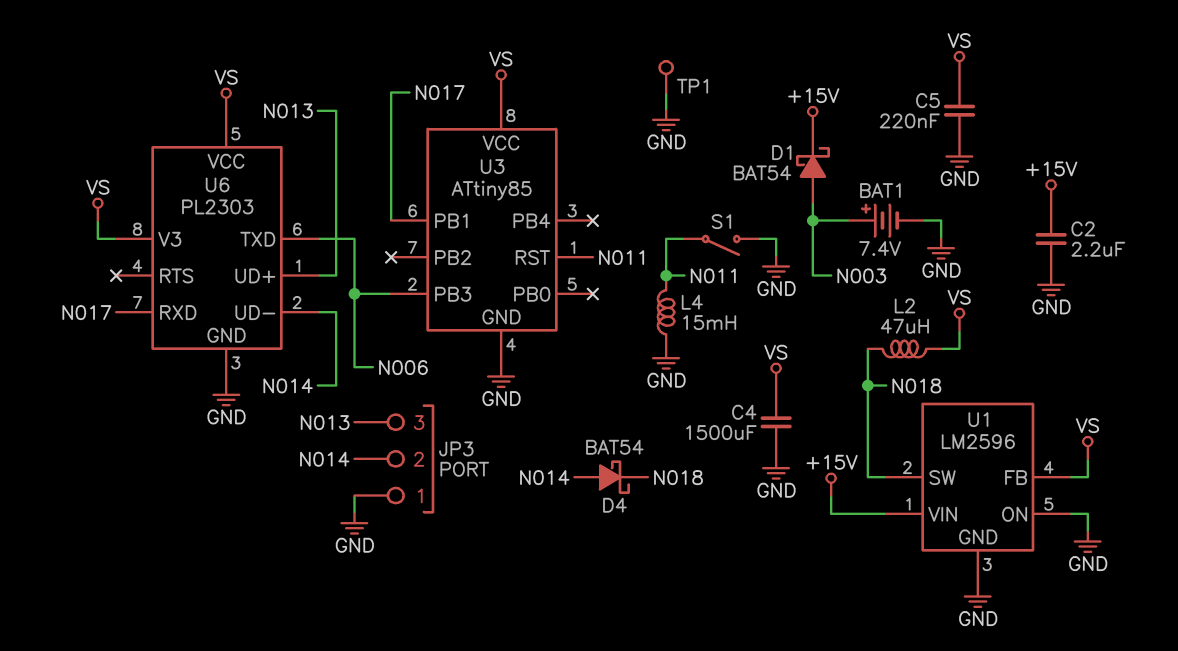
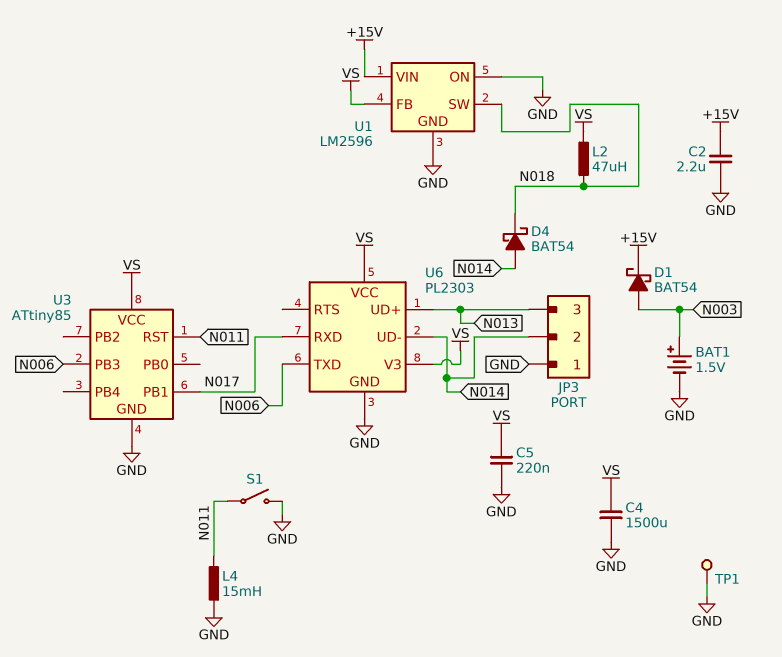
BAT1: 7.4V (plus N003, minus GND) -> 1.5V (plus N003, minus GND)

